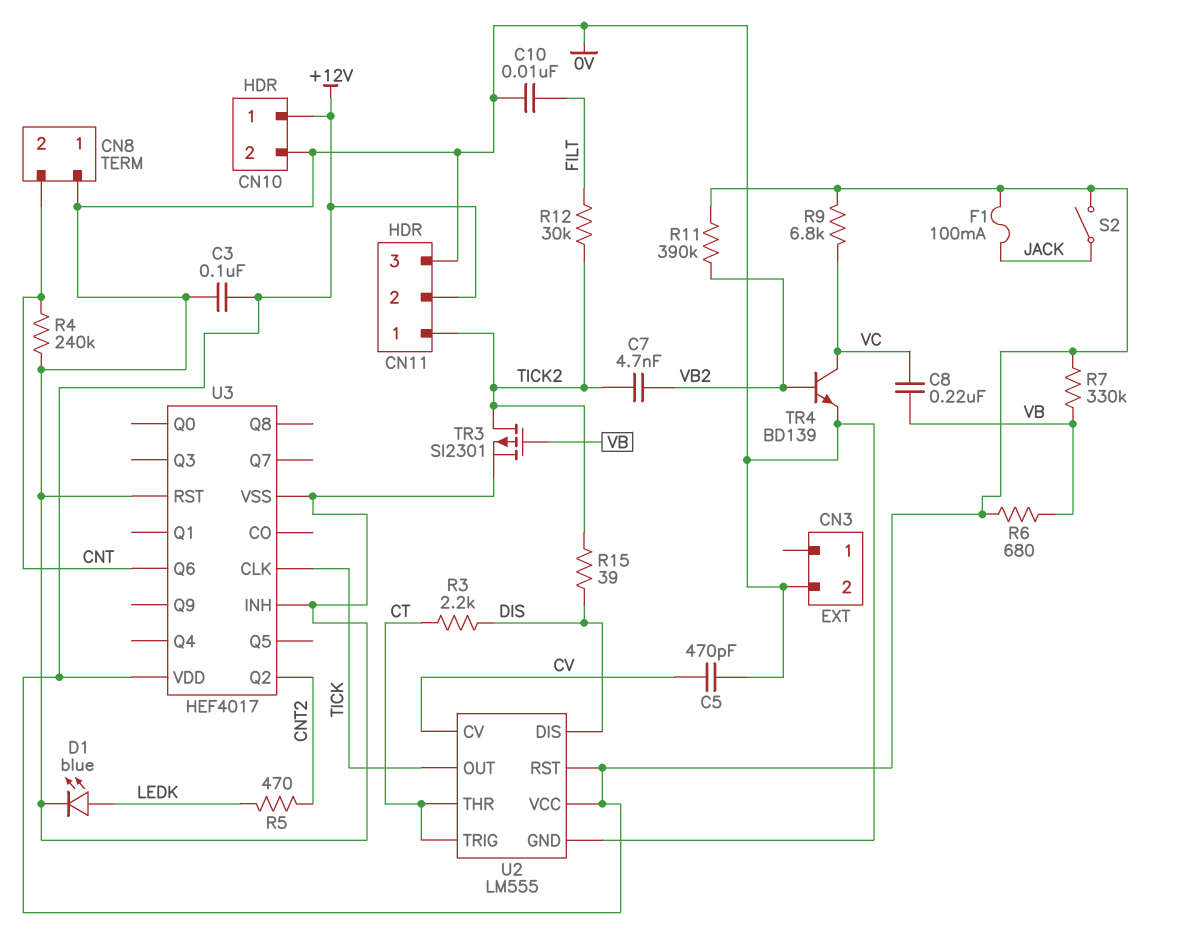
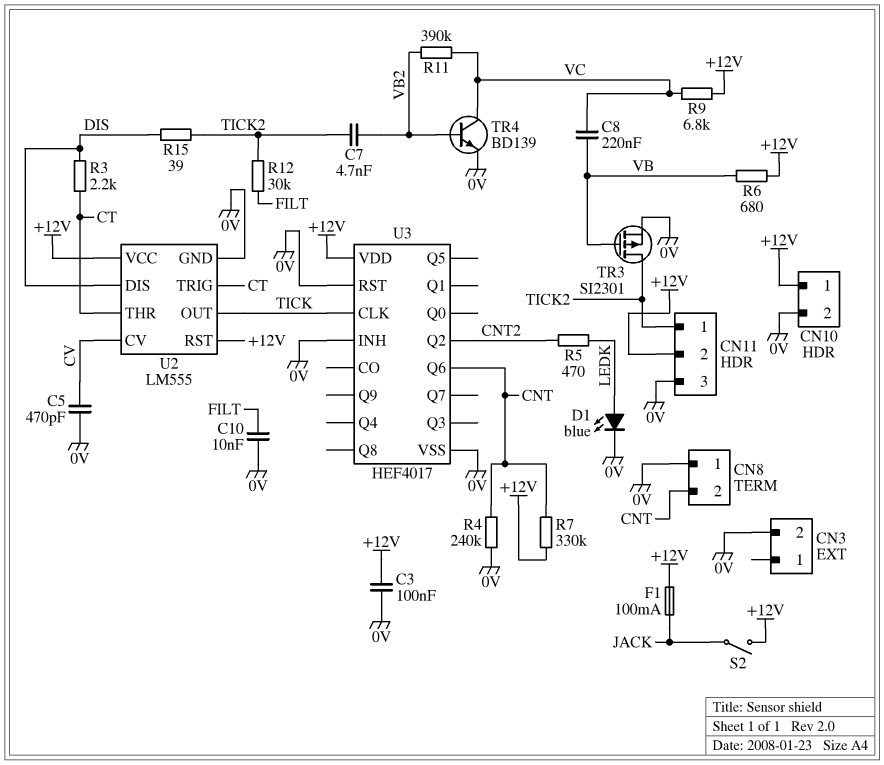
R7: 330k (+12V, VB) -> 330k (+12V, CNT)
R11: 390k (+12V, VB2) -> 390k (VB2, VC)

